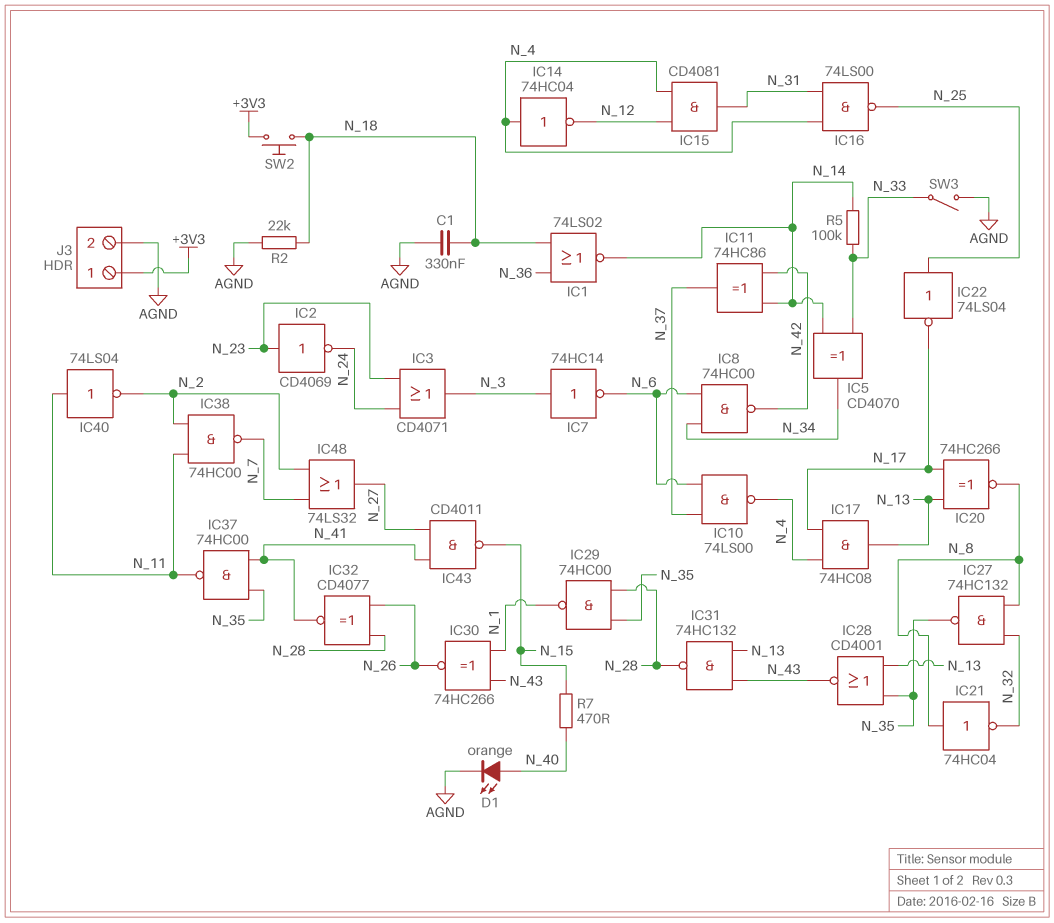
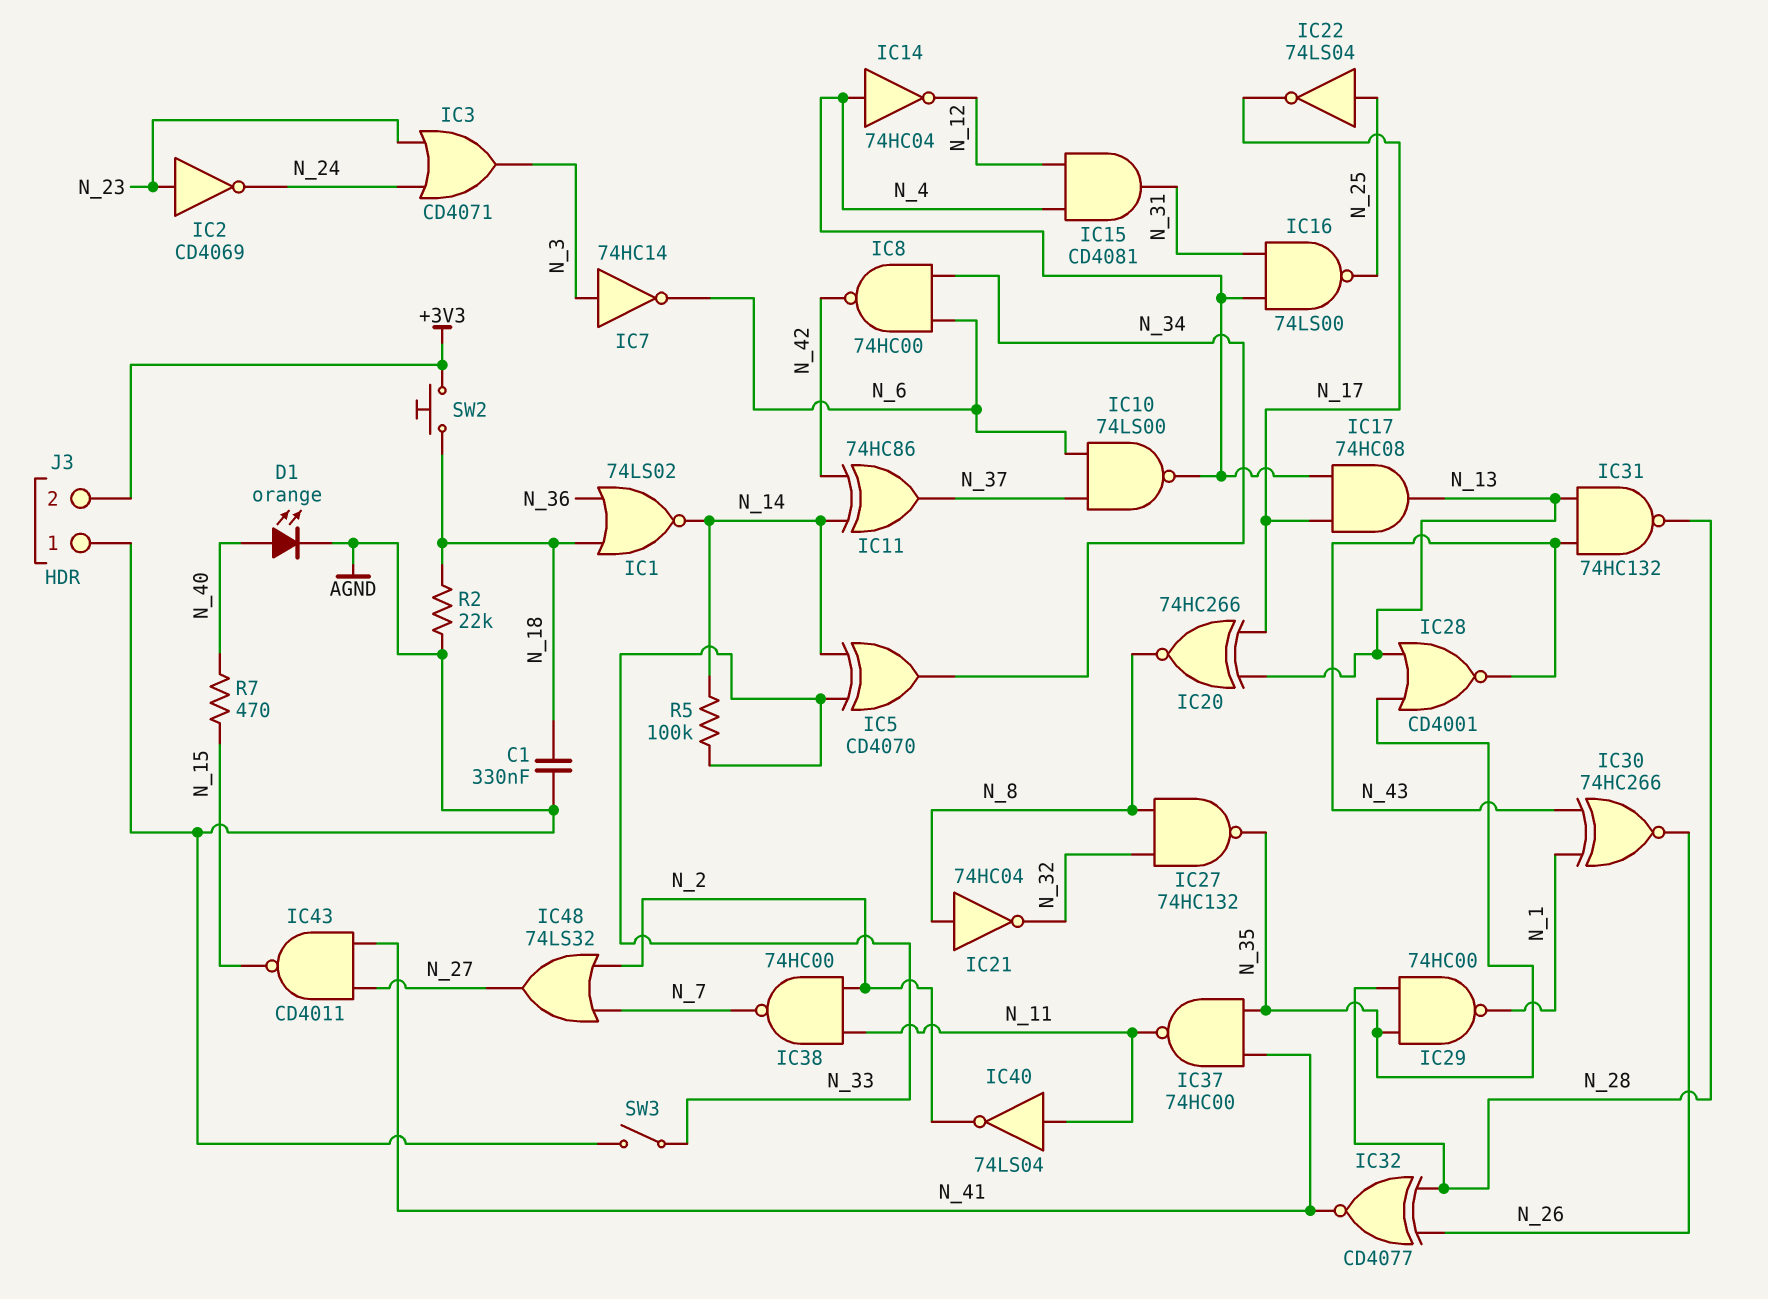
J3 pin 1: +3V3 -> AGND
J3 pin 2: AGND -> +3V3

